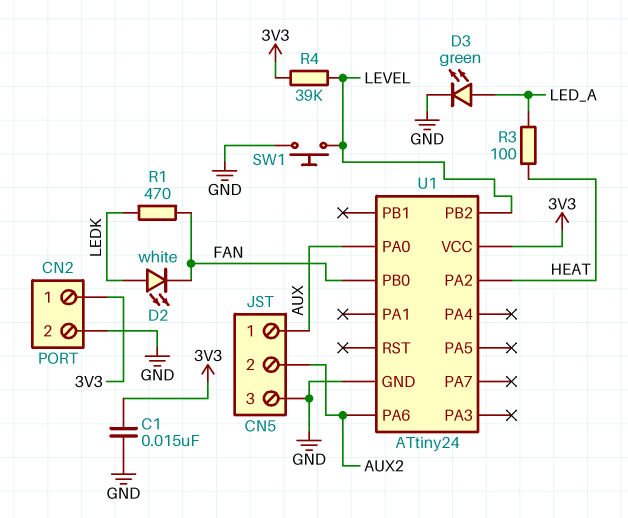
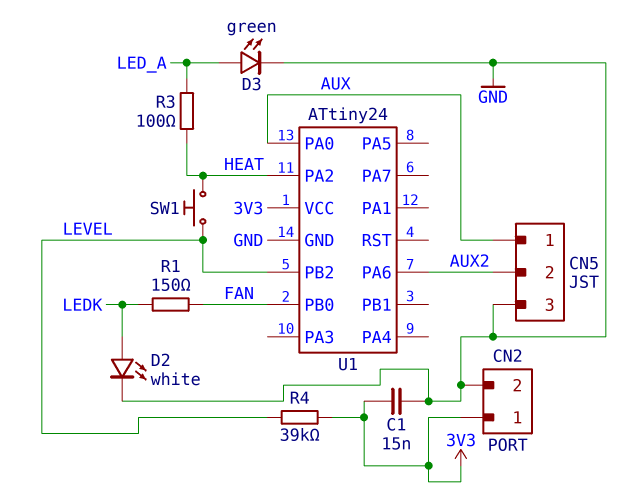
D2: LED white (A LEDK, K FAN) -> LED white (A LEDK, K GND)
R1: 470 (FAN, LEDK) -> 150 (FAN, LEDK)
SW1: button (GND, LEVEL) -> button (HEAT, LEVEL)

